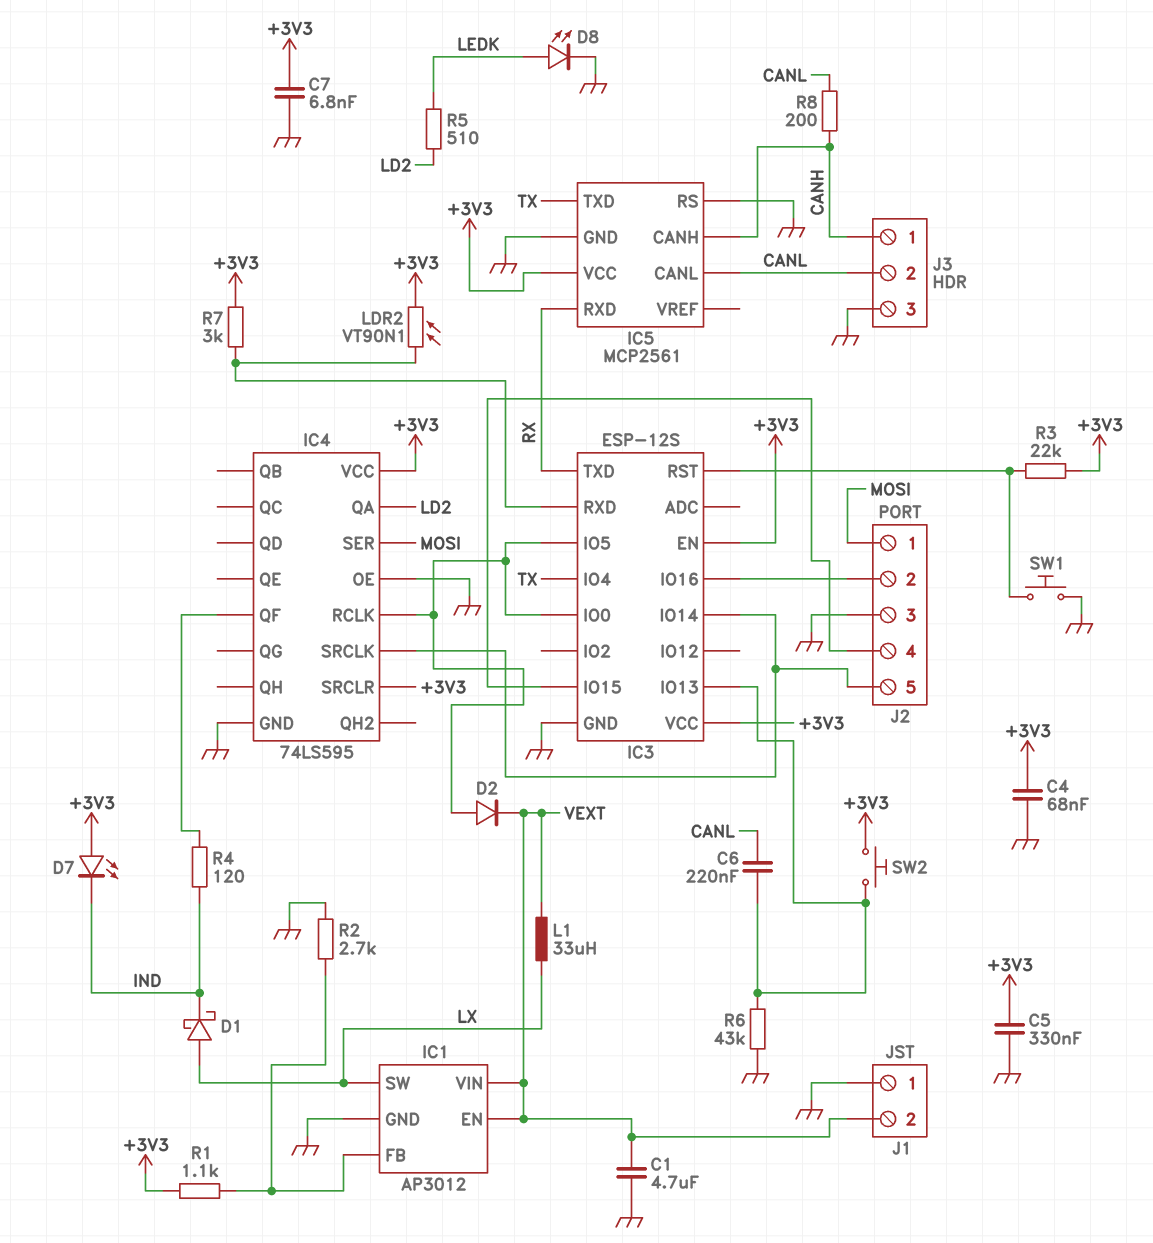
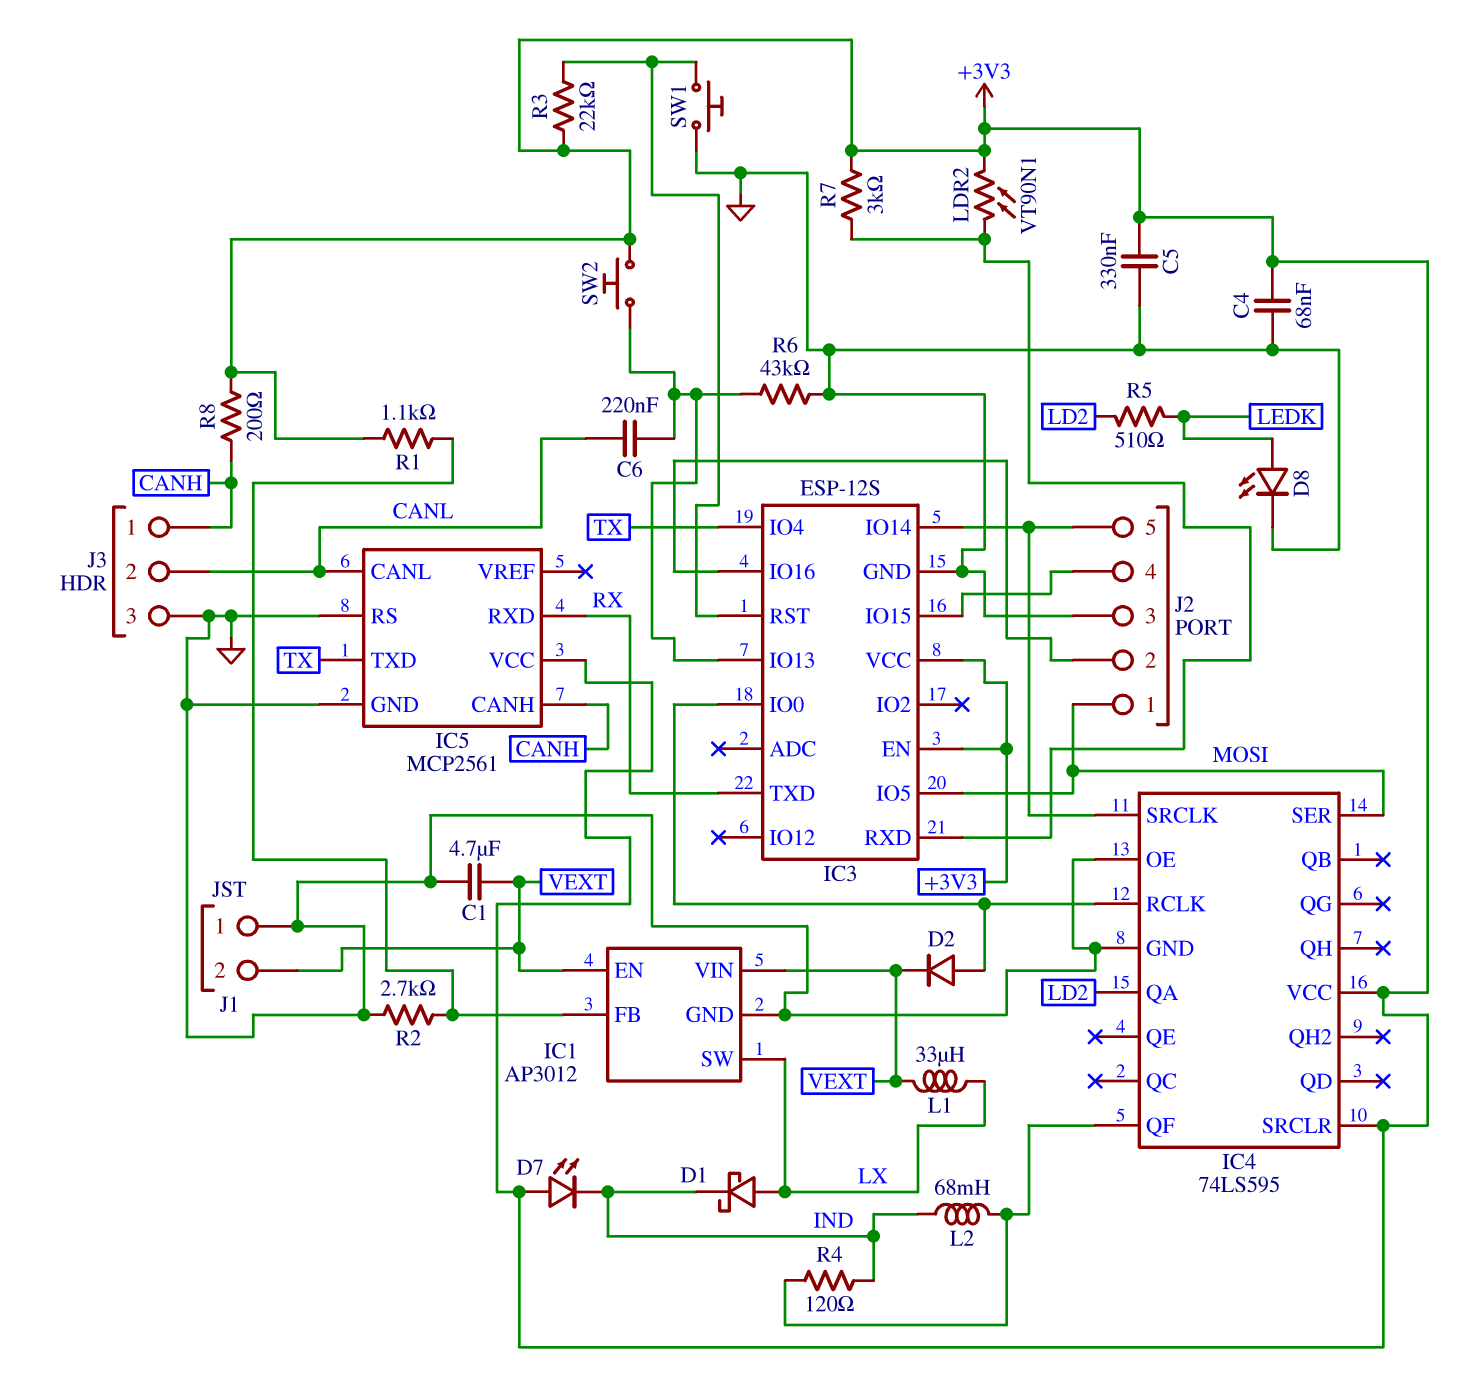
C7: 6.8nF (+3V3, GND) -> none
IC3 pin IO5: IC3/IO0 -> MOSI
L2: none -> 68mH (IC4/QF, IND)
R8: 200 (CANH, CANL) -> 200 (+3V3, CANH)

